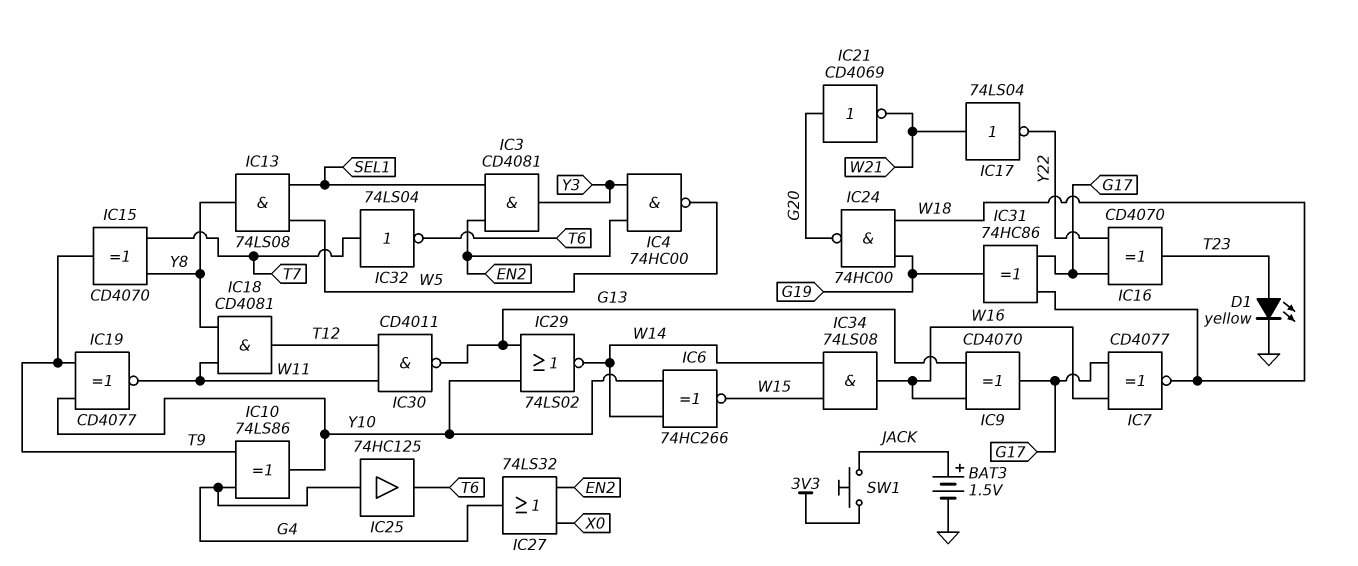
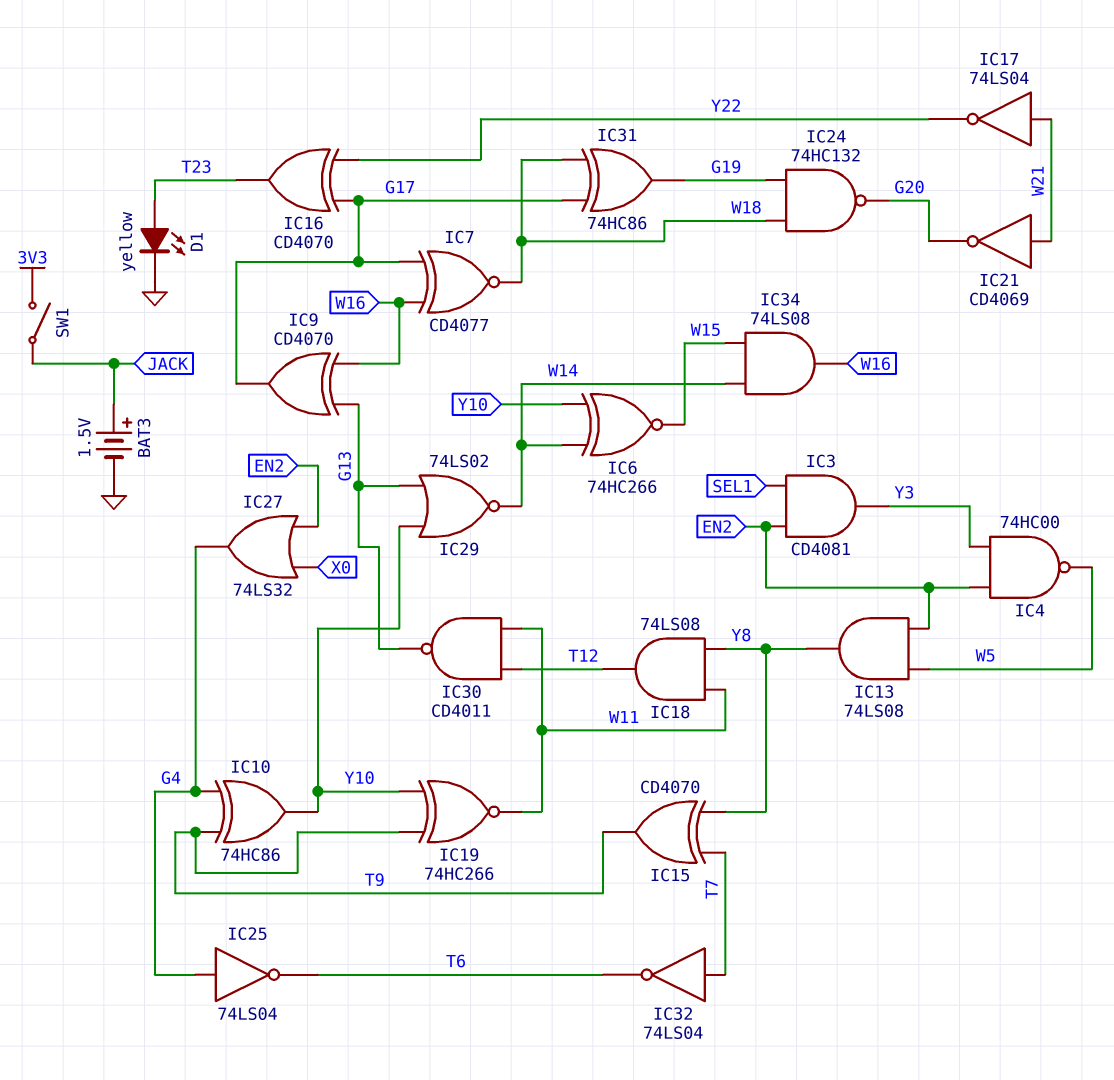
IC10: XOR 74LS86 (in G4, in T9, out Y10) -> XOR 74HC86 (in G4, in T9, out Y10)
IC13: AND 74LS08 (in SEL1, in W5, out Y8) -> AND 74LS08 (in EN2, in W5, out Y8)
IC18: AND CD4081 (in W11, in Y8, out T12) -> AND 74LS08 (in W11, in Y8, out T12)
IC19: XNOR CD4077 (in T9, in Y10, out W11) -> XNOR 74HC266 (in T9, in Y10, out W11)
IC21: NOT CD4069 (in G20, out W21) -> NOT CD4069 (in W21, out G20)
IC24: NAND 74HC00 (in G19, in W18, out G20) -> NAND 74HC132 (in G19, in W18, out G20)
IC25: buffer 74HC125 (in G4, out T6) -> NOT 74LS04 (in G4, out T6)
SW1: button (3V3, JACK) -> switch (3V3, JACK)

